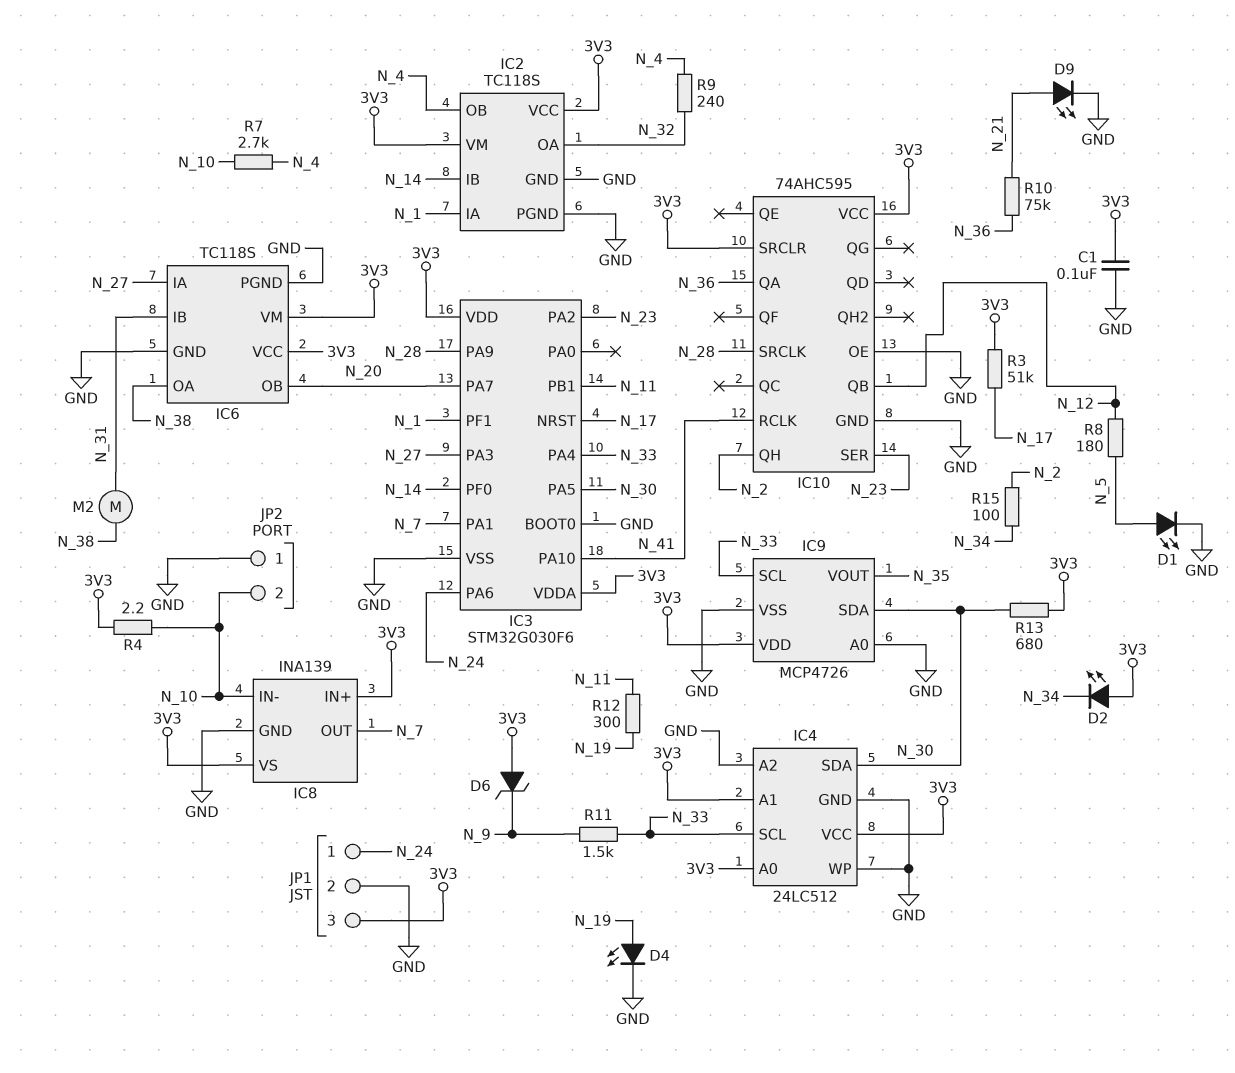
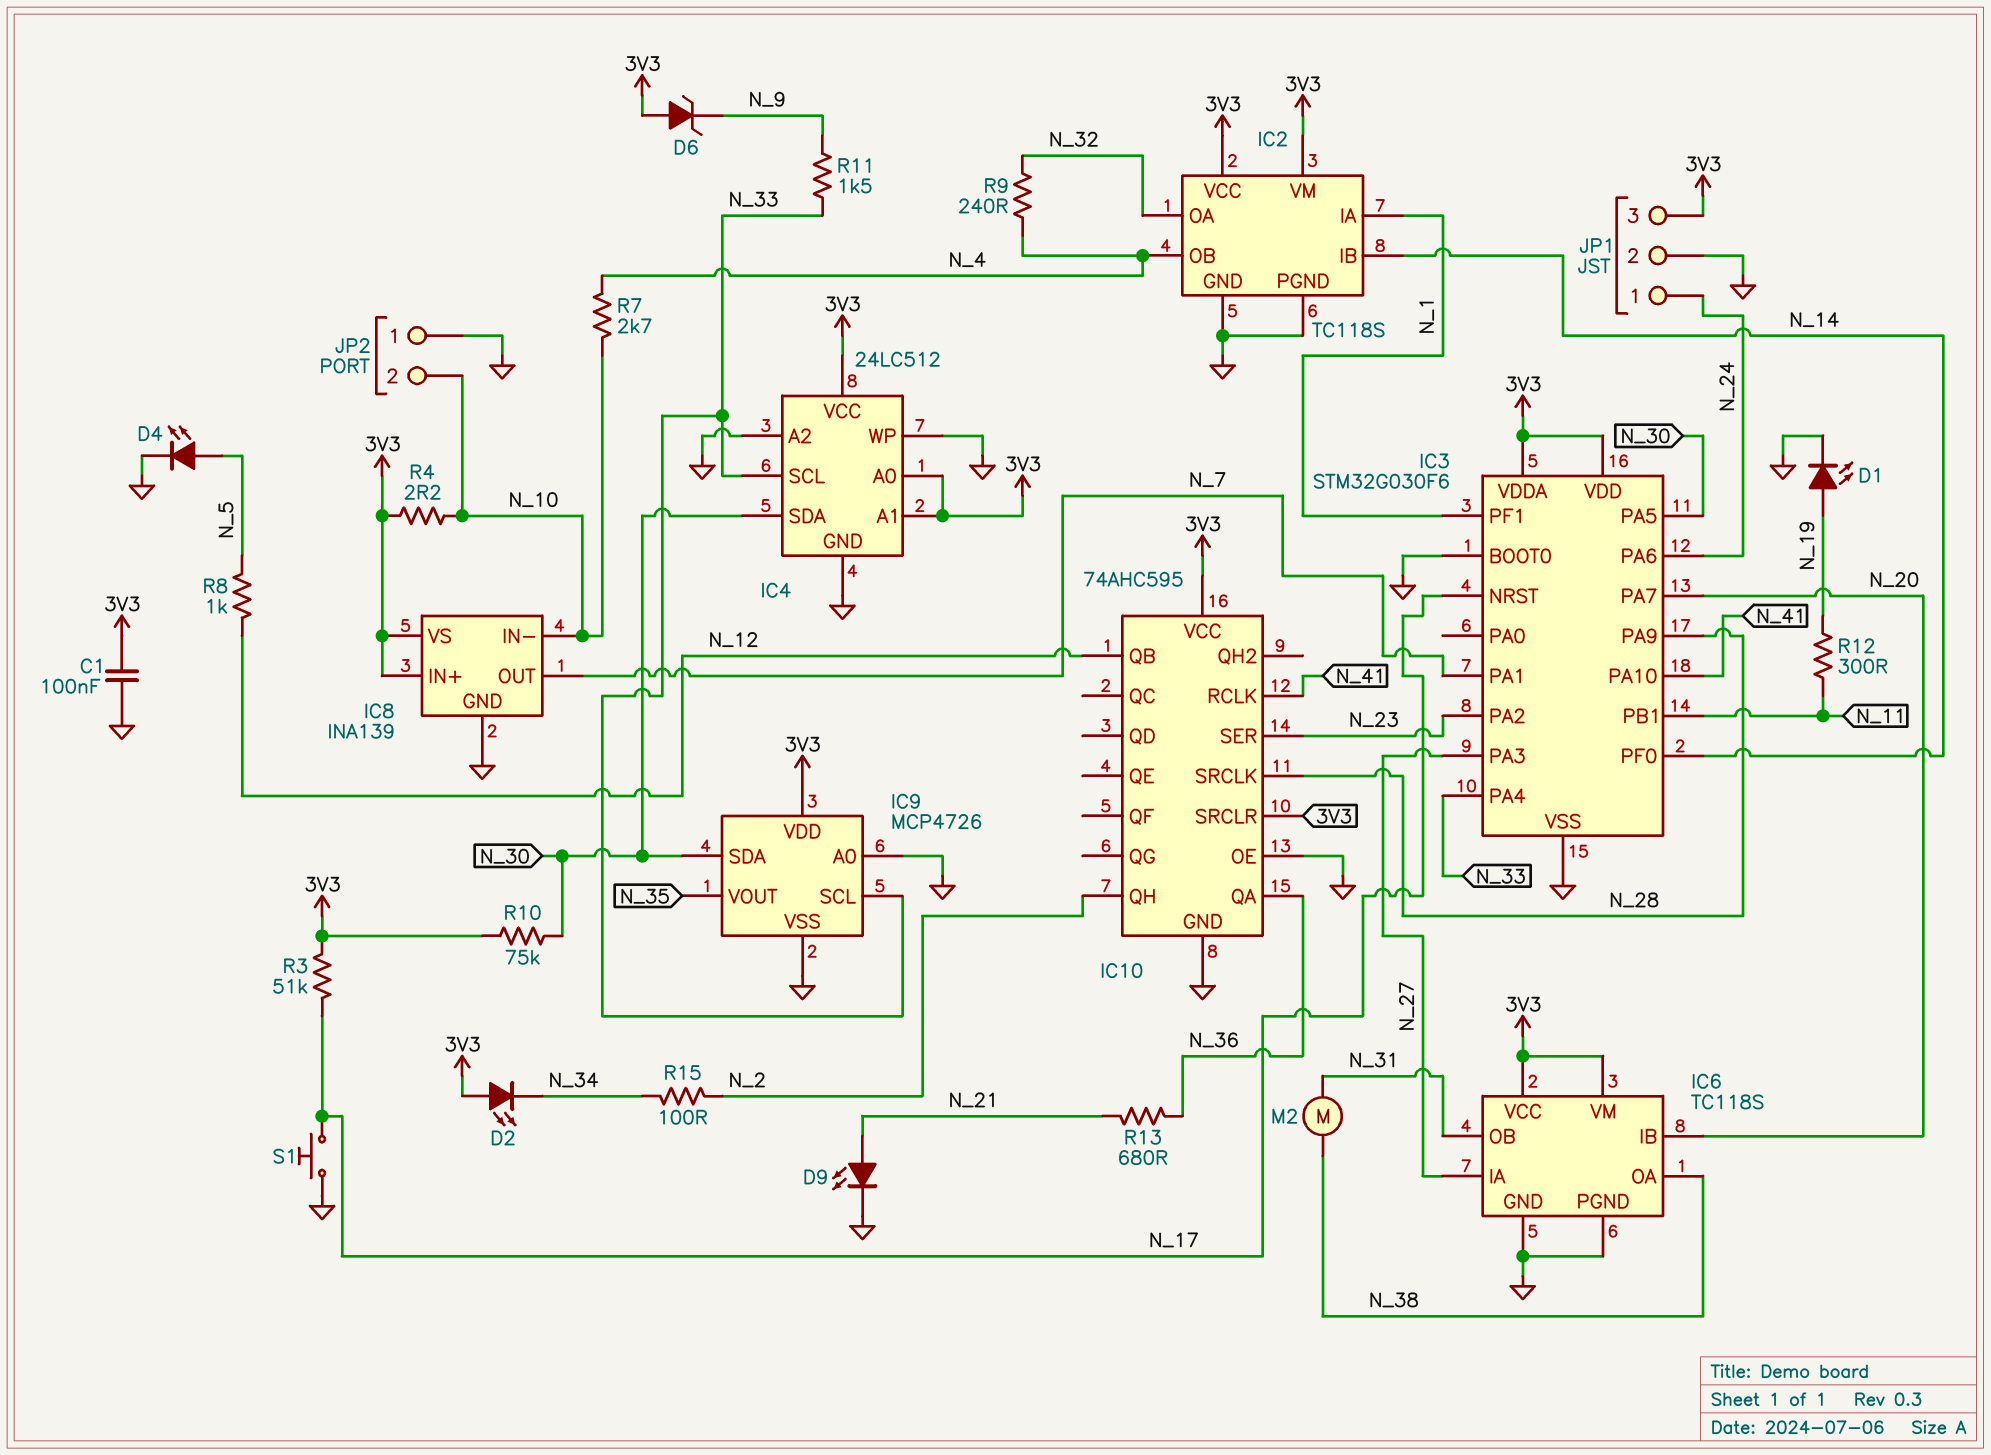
D1: LED (A N_5, K GND) -> LED (A N_19, K GND)
D4: LED (A N_19, K GND) -> LED (A N_5, K GND)
IC6 pin IB: N_31 -> N_20
IC6 pin OB: N_20 -> N_31
R8: 180 (N_5, N_12) -> 1k (N_5, N_12)
R10: 75k (N_21, N_36) -> 75k (3V3, N_30)
R13: 680 (3V3, N_30) -> 680 (N_21, N_36)
S1: none -> button (GND, N_17)

